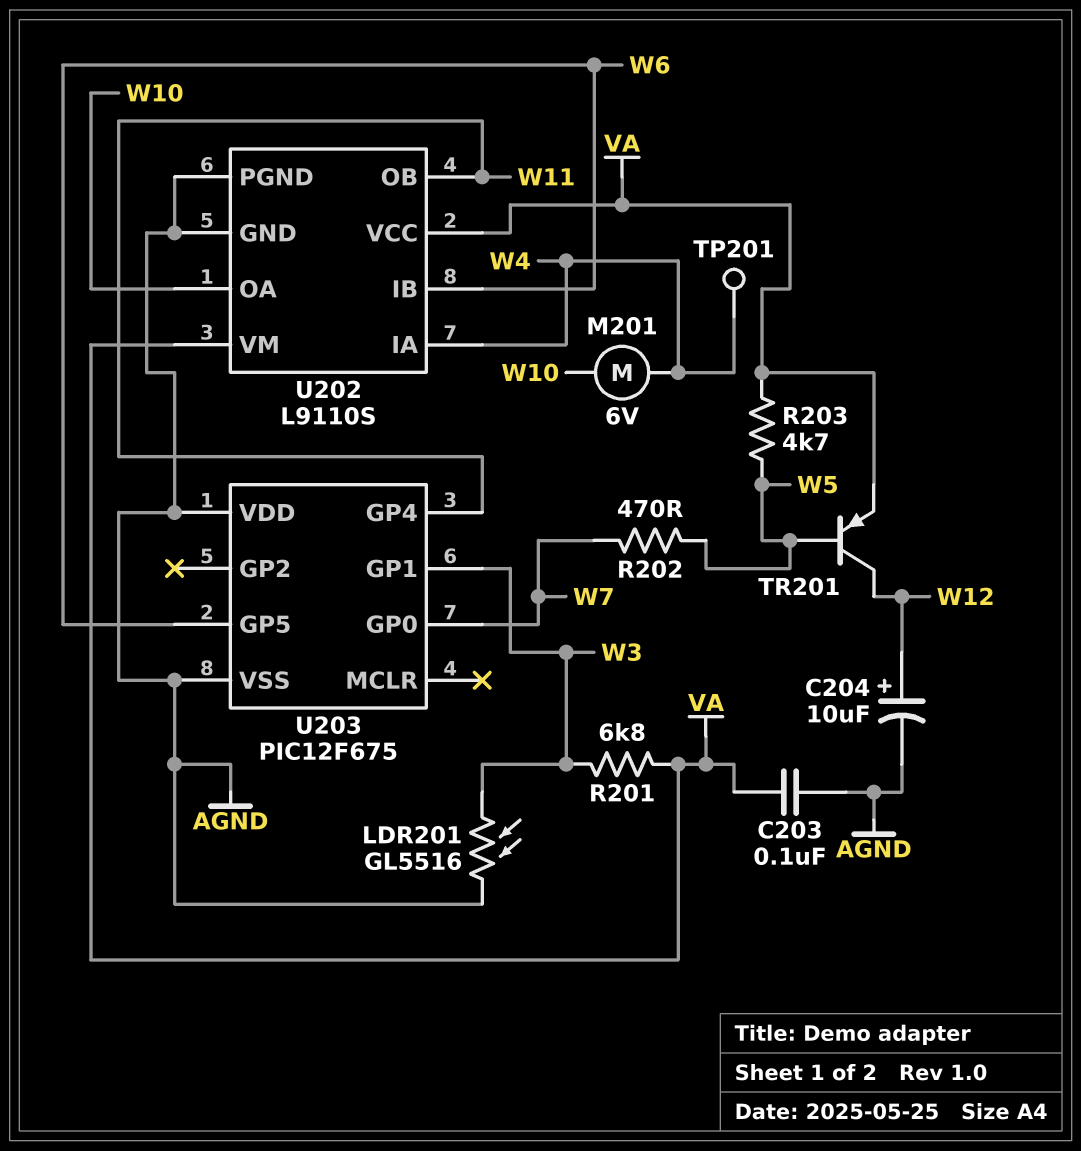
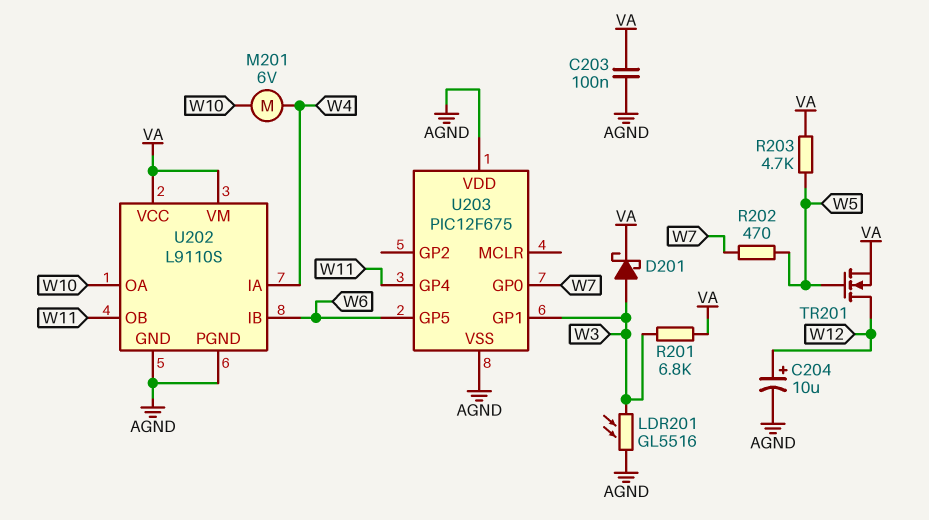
D201: none -> schottky (A W3, K VA)
TP201: test point (W4) -> none
TR201: PNP (B W5, C W12, E VA) -> NMOS (G W5, D W12, S VA)

